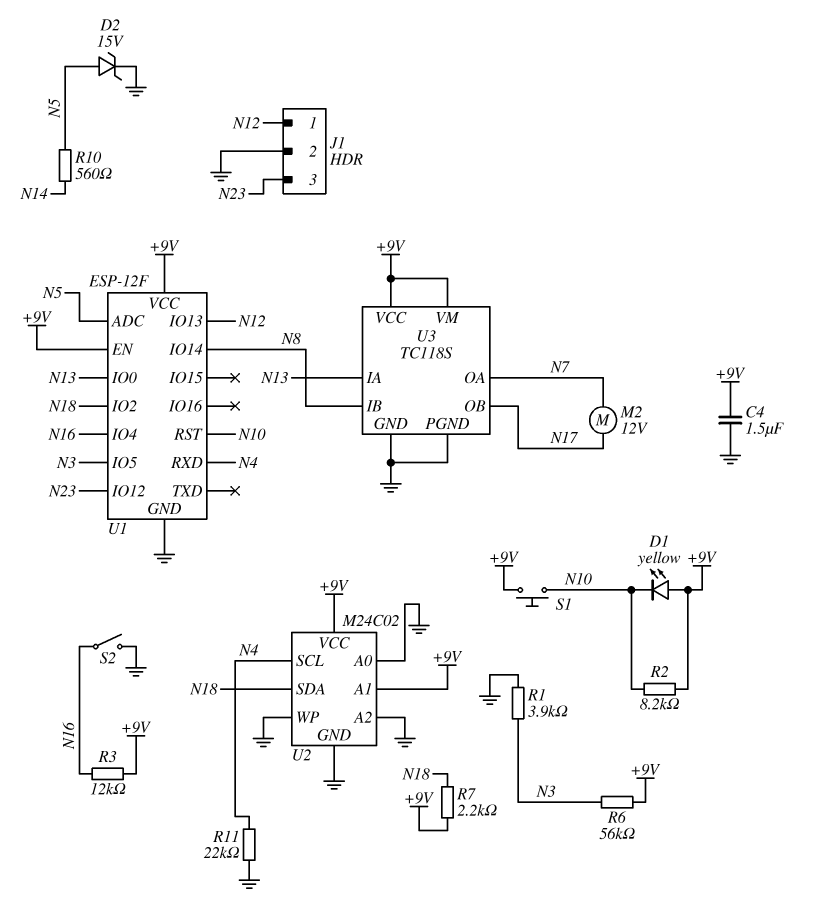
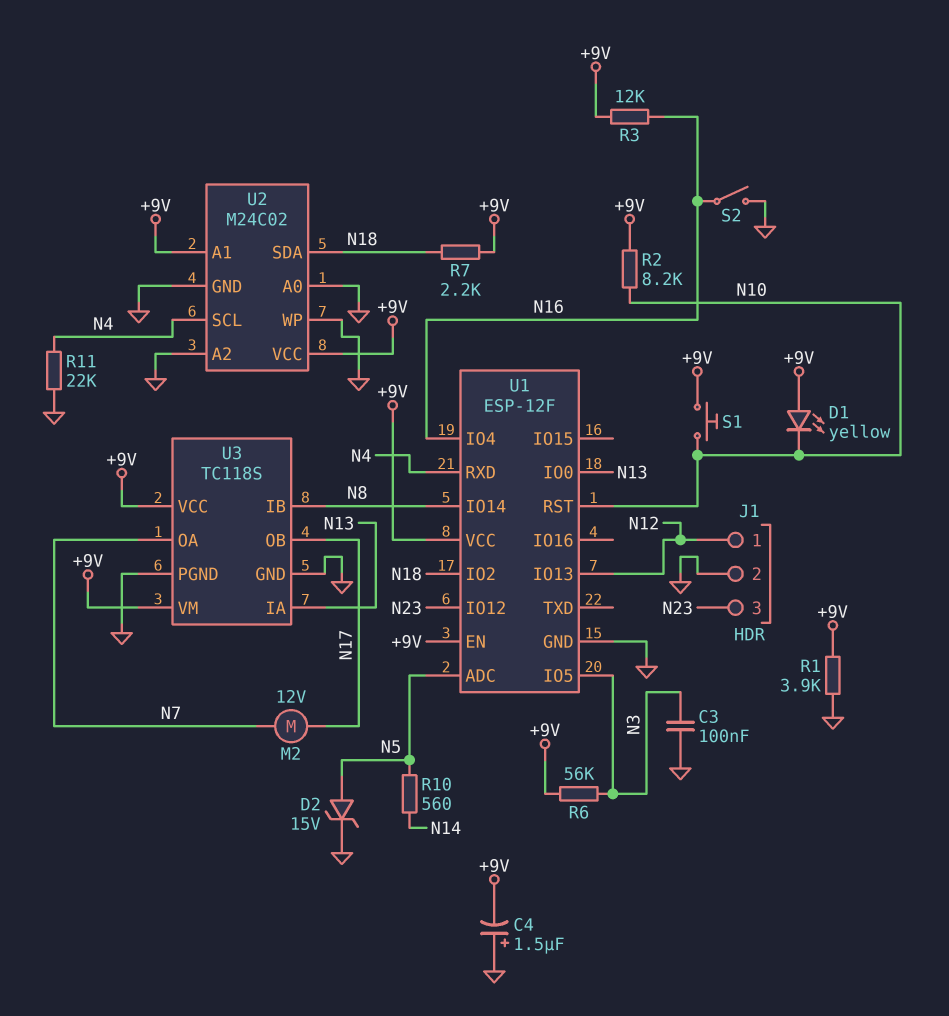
C3: none -> 100nF (GND, N3)
C4: 1.5uF (+9V, GND) -> 1.5uF (plus GND, minus +9V)
R1: 3.9k (GND, N3) -> 3.9k (+9V, GND)

